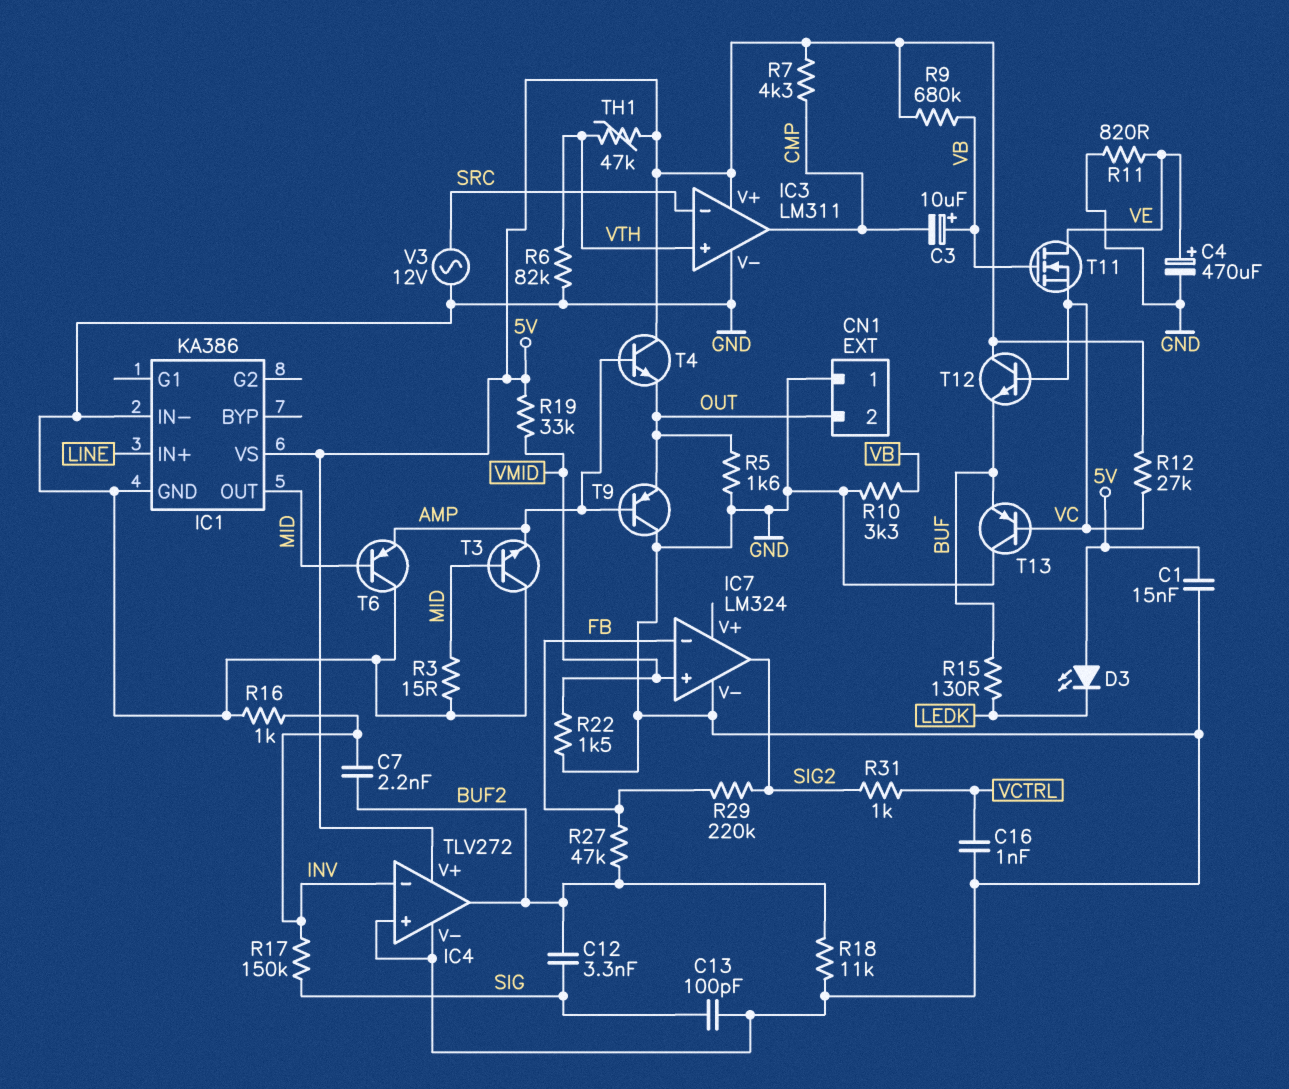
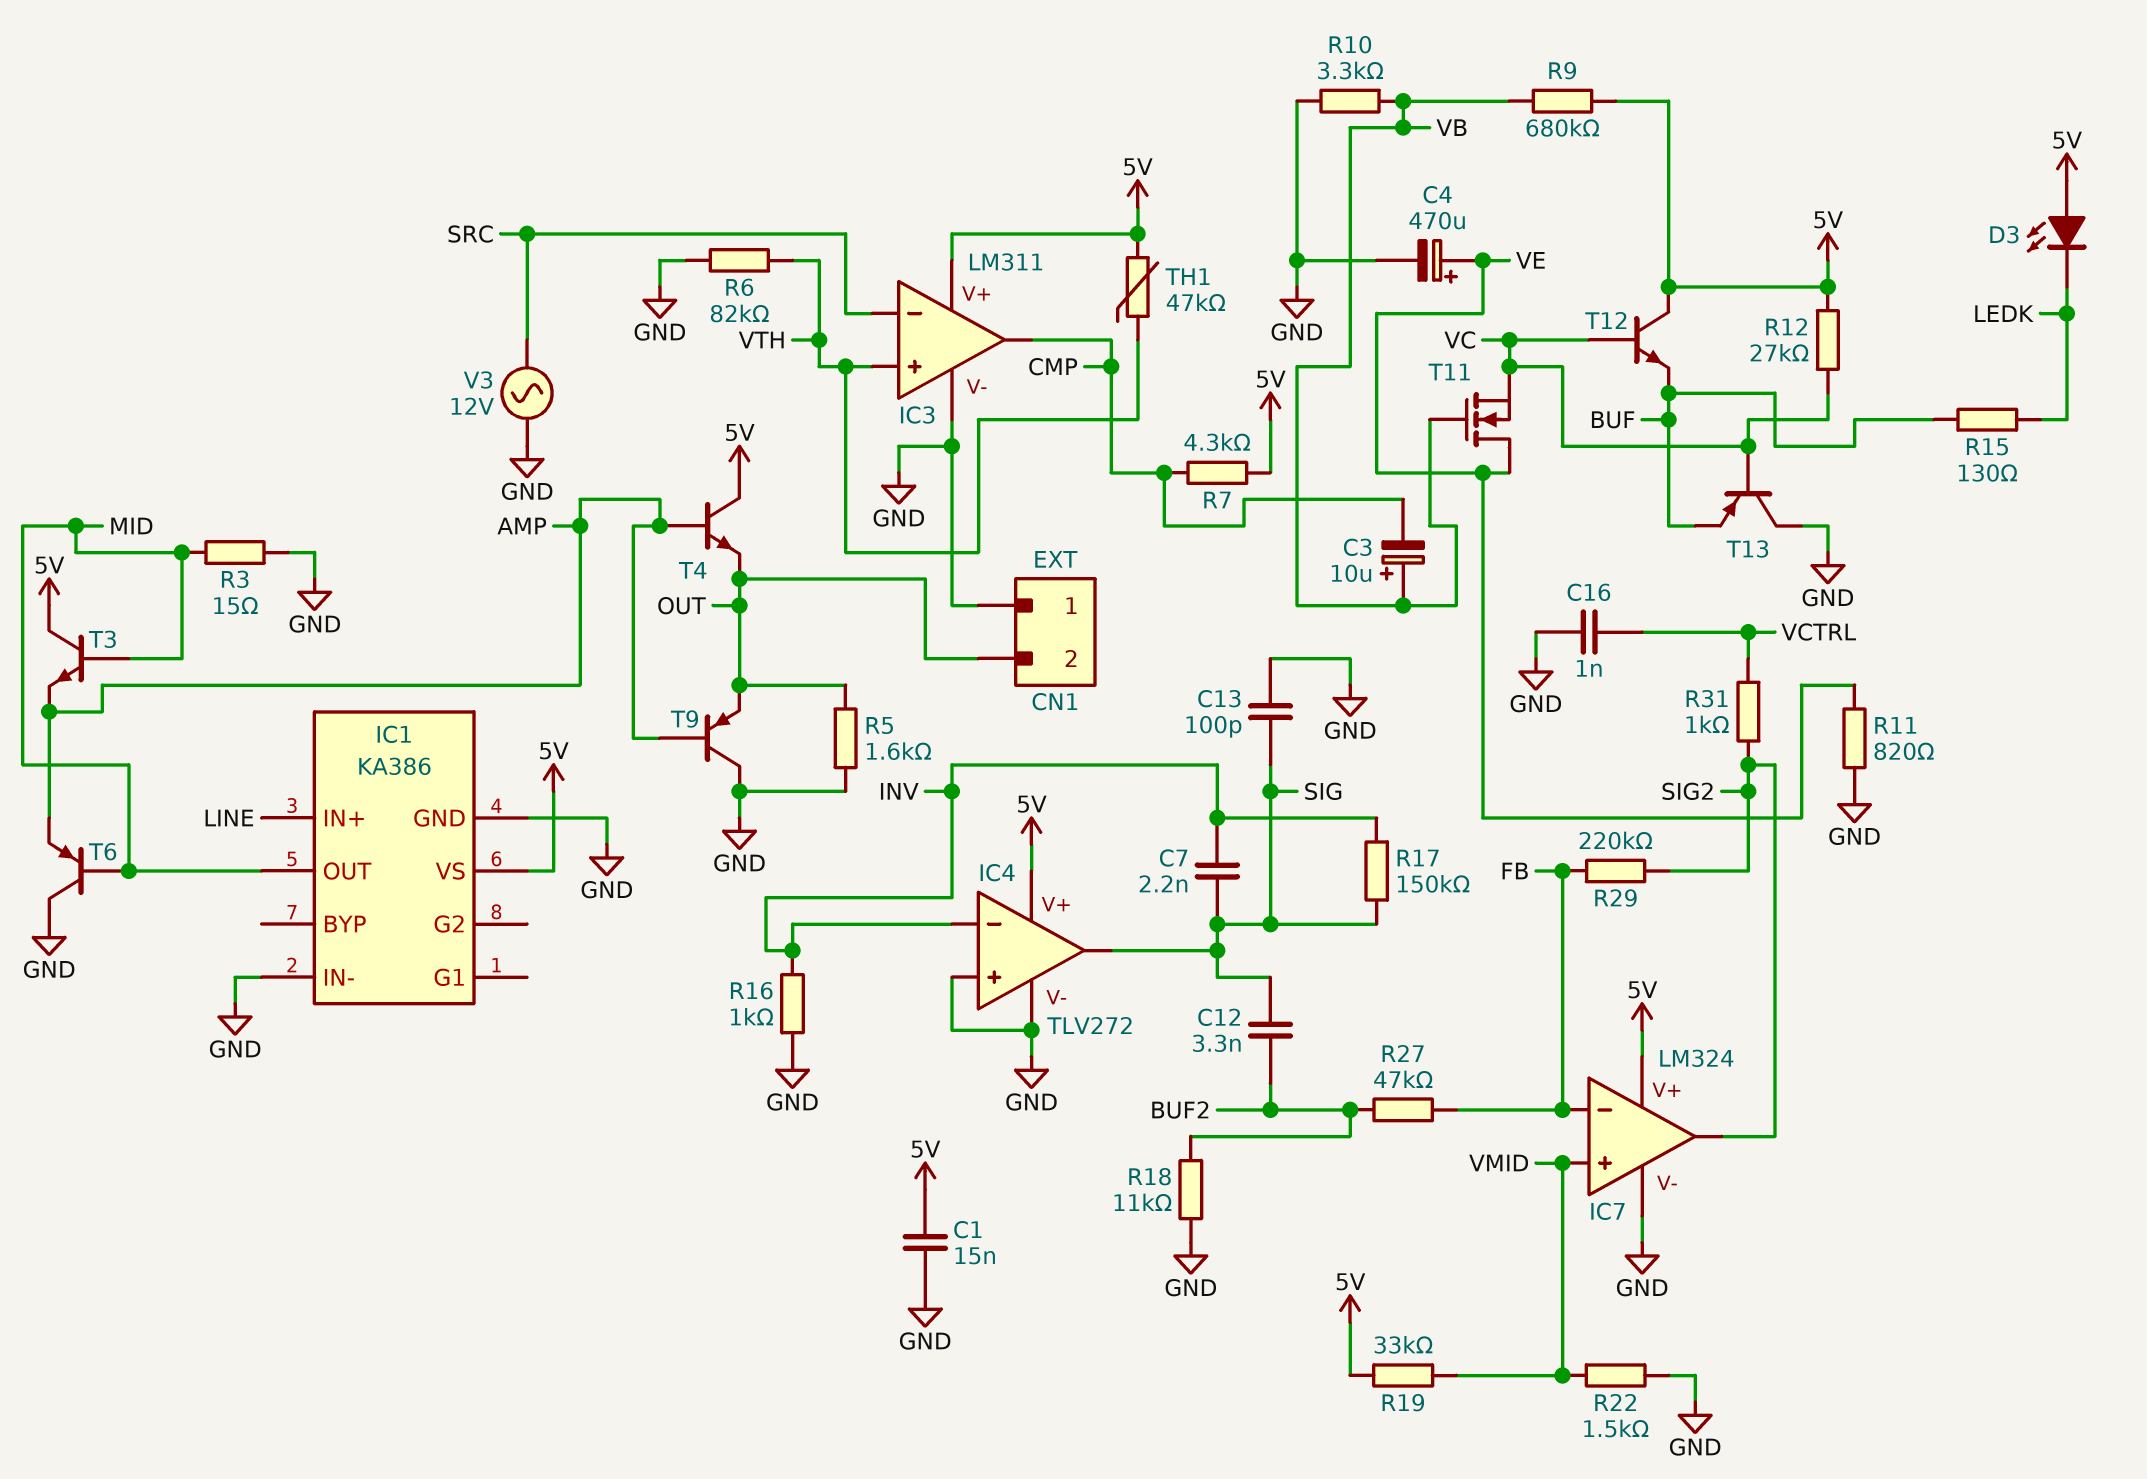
C7: 2.2nF (BUF2, INV) -> 2.2nF (INV, SIG)
IC4 pin out: BUF2 -> SIG
IC7 pin V+: none -> 5V
T3: NPN (B MID, C GND, E AMP) -> NPN (B MID, C 5V, E AMP)

